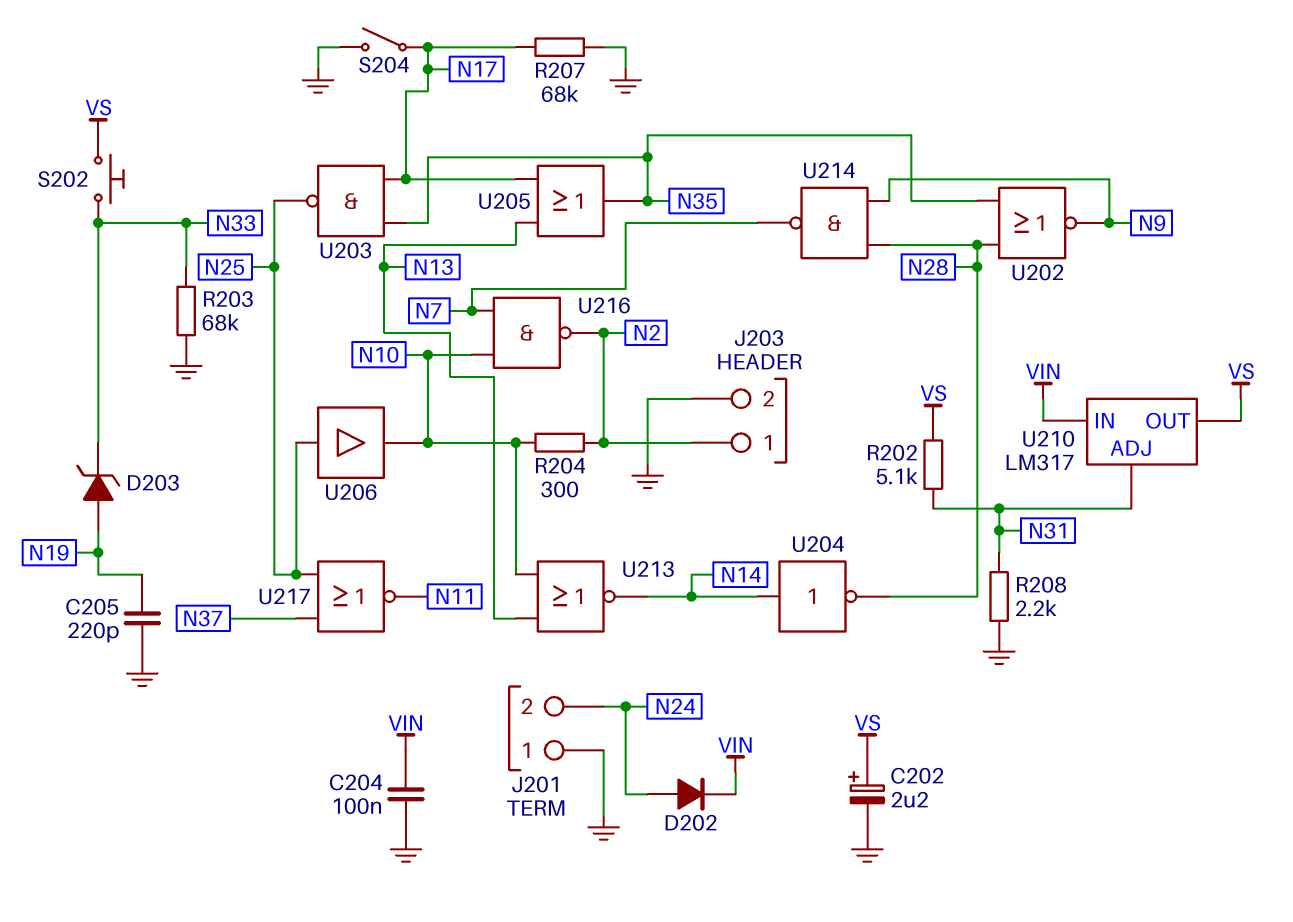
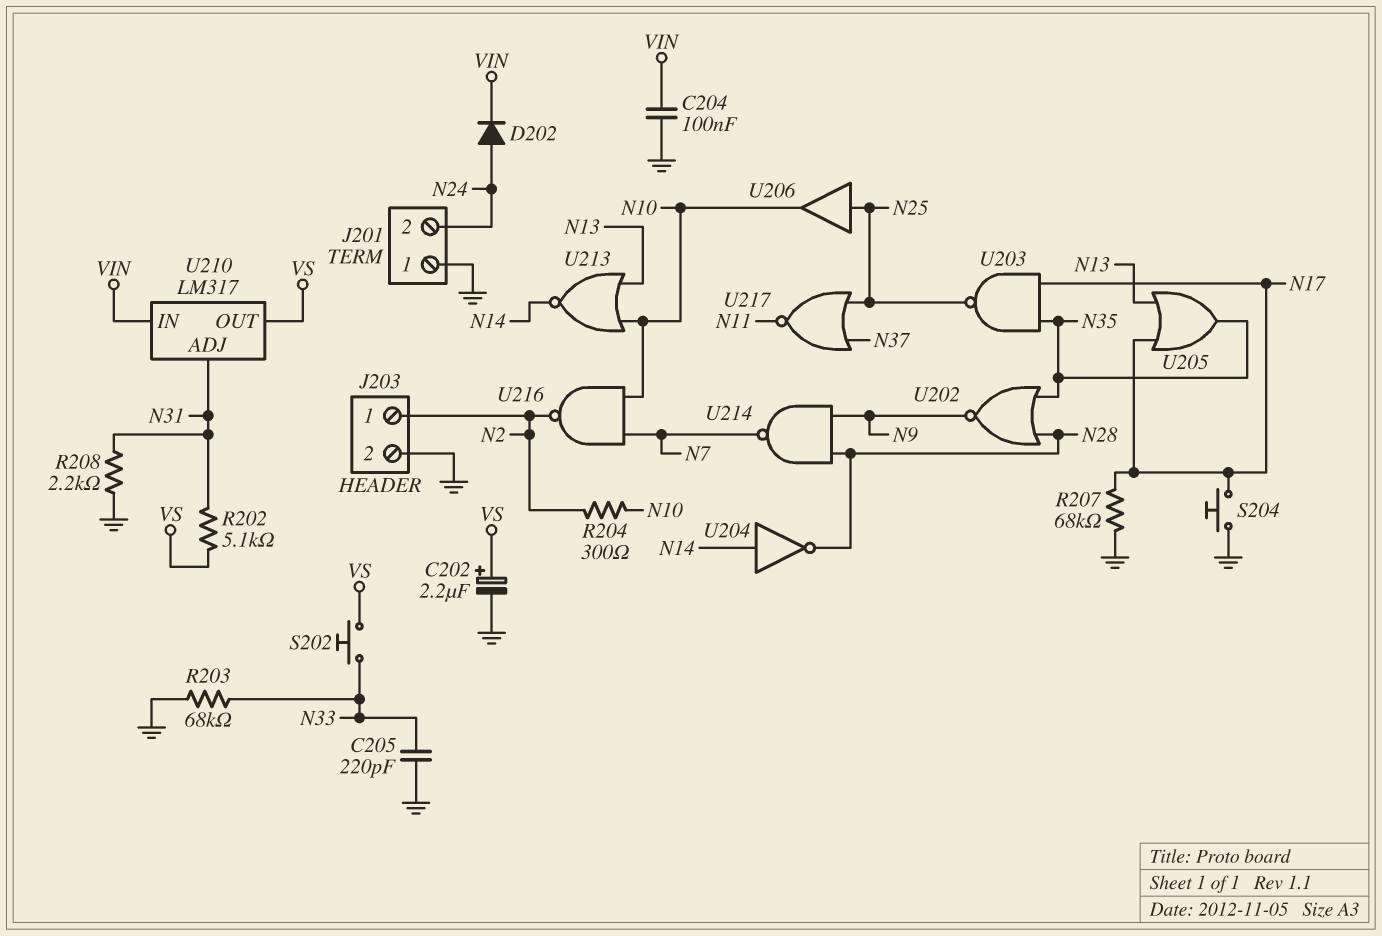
C205: 220pF (GND, N19) -> 220pF (GND, N33)
D203: zener (A N19, K N33) -> none
S204: switch (GND, N17) -> button (GND, N17)

